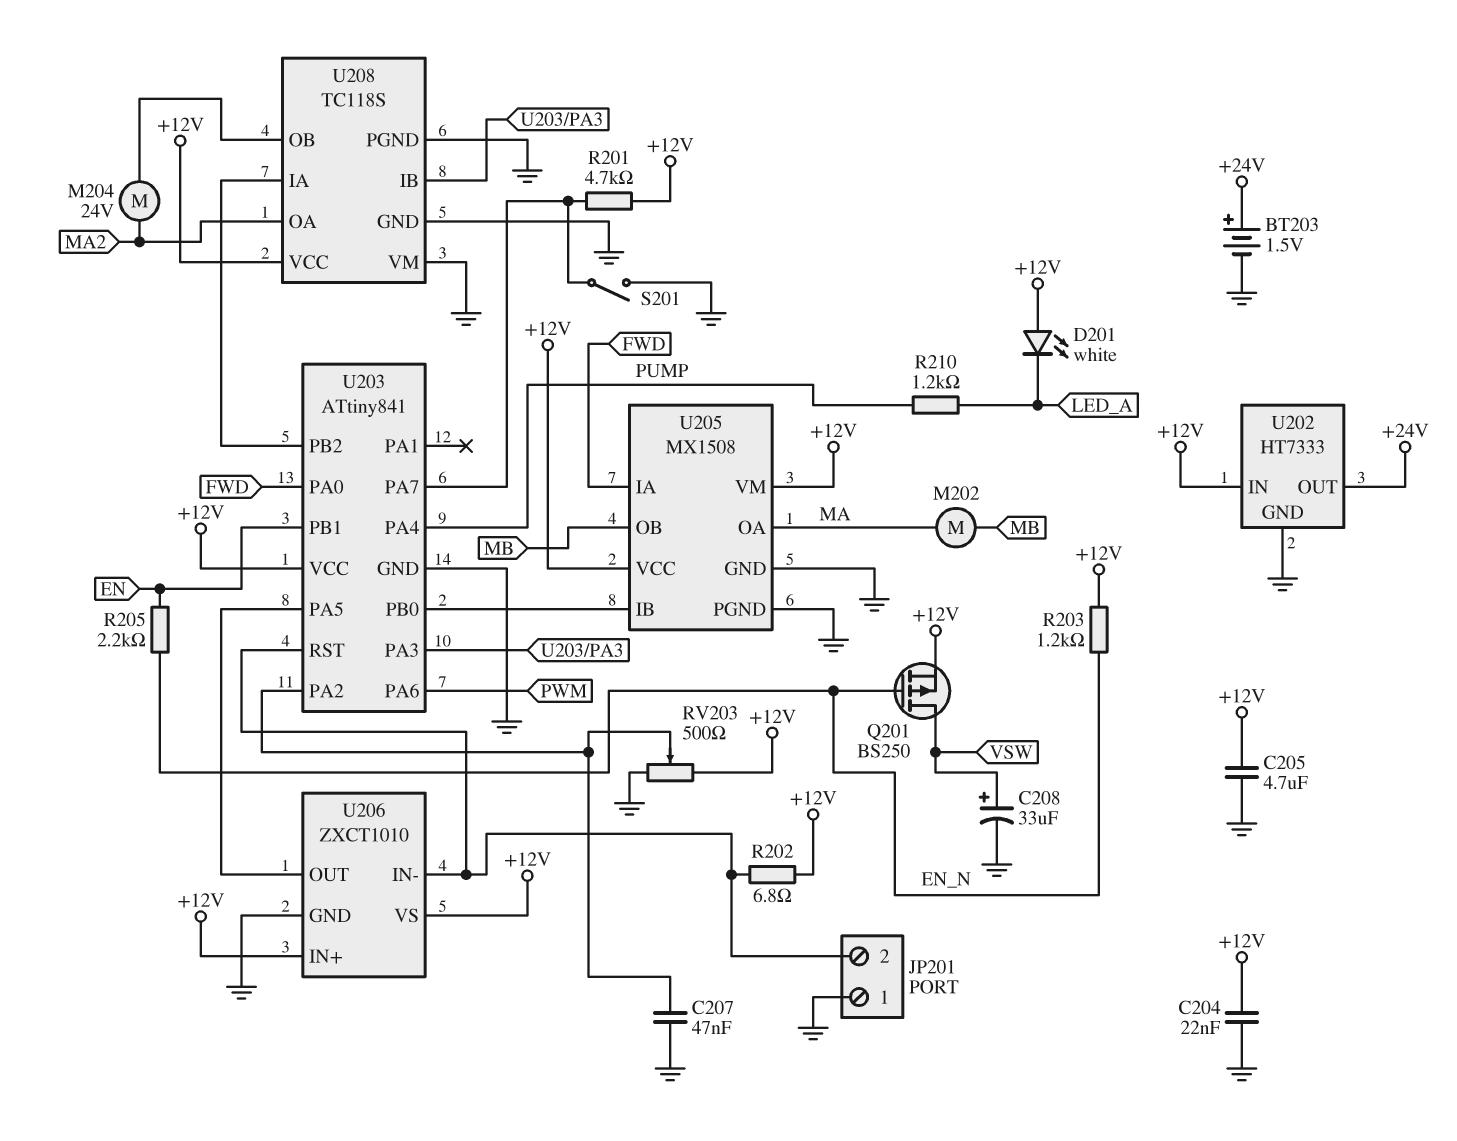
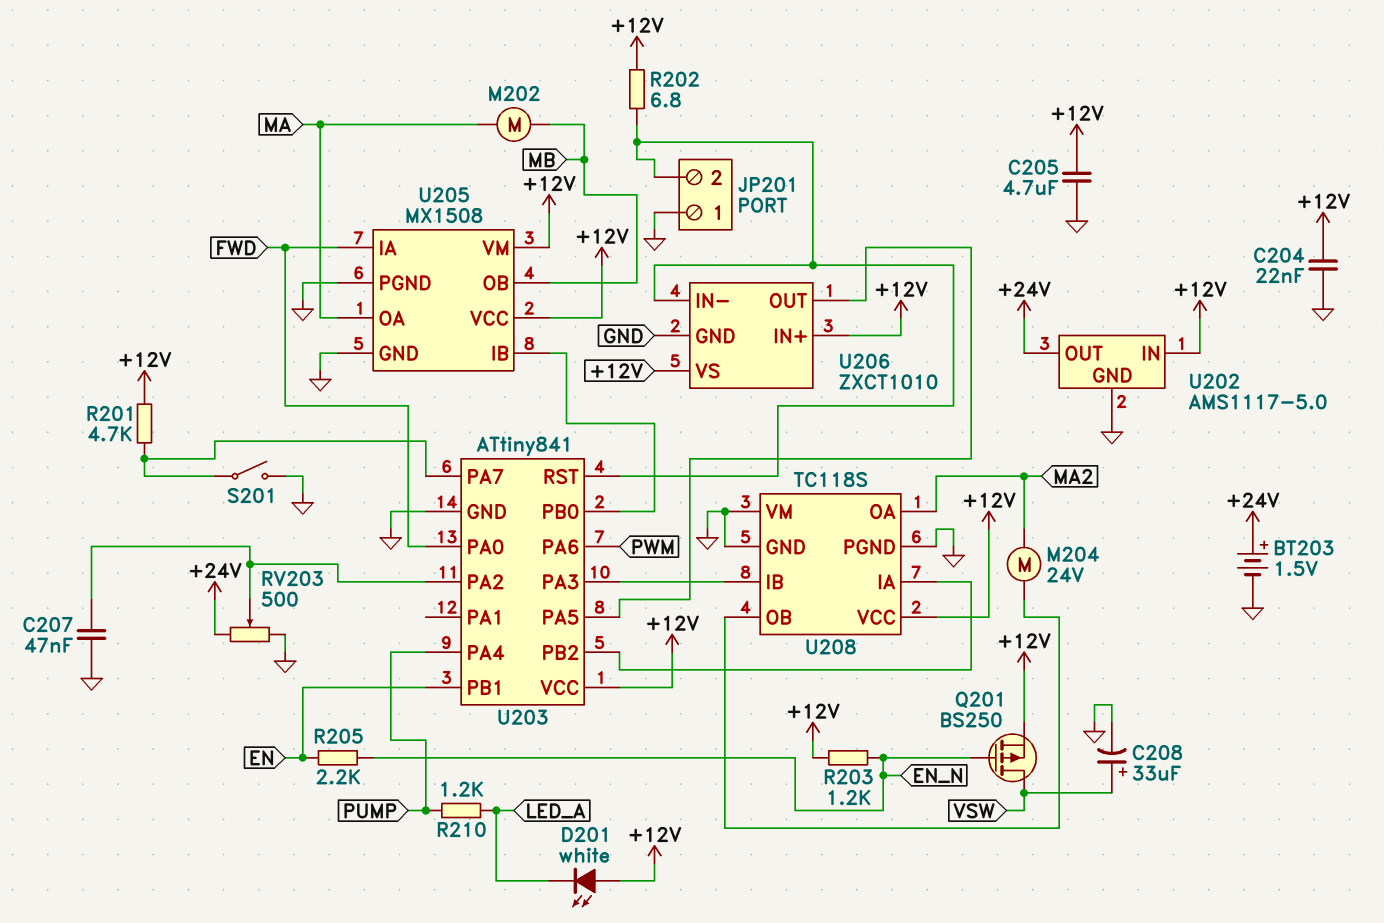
RV203: 500 (+12V, GND, wiper U203/PA2) -> 500 (+24V, GND, wiper U203/PA2)
U202: HT7333 -> AMS1117-5.0

